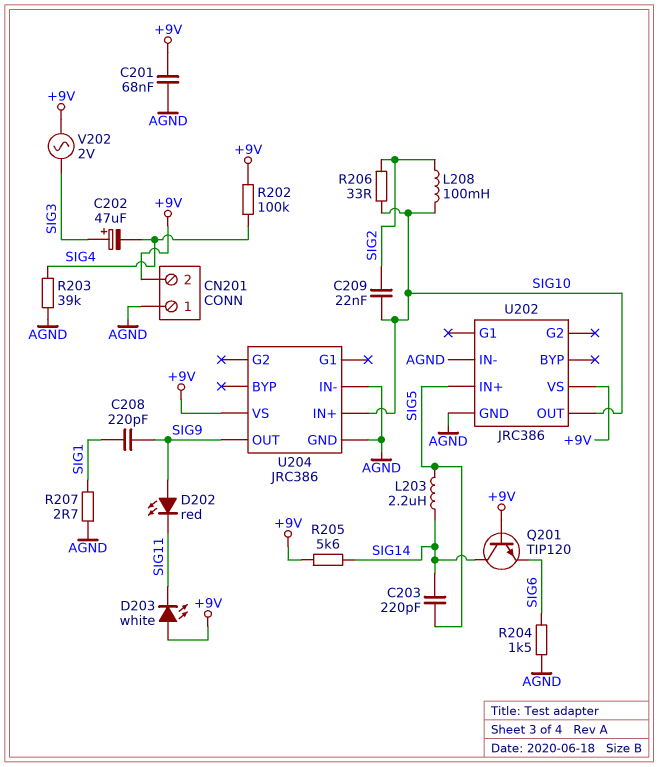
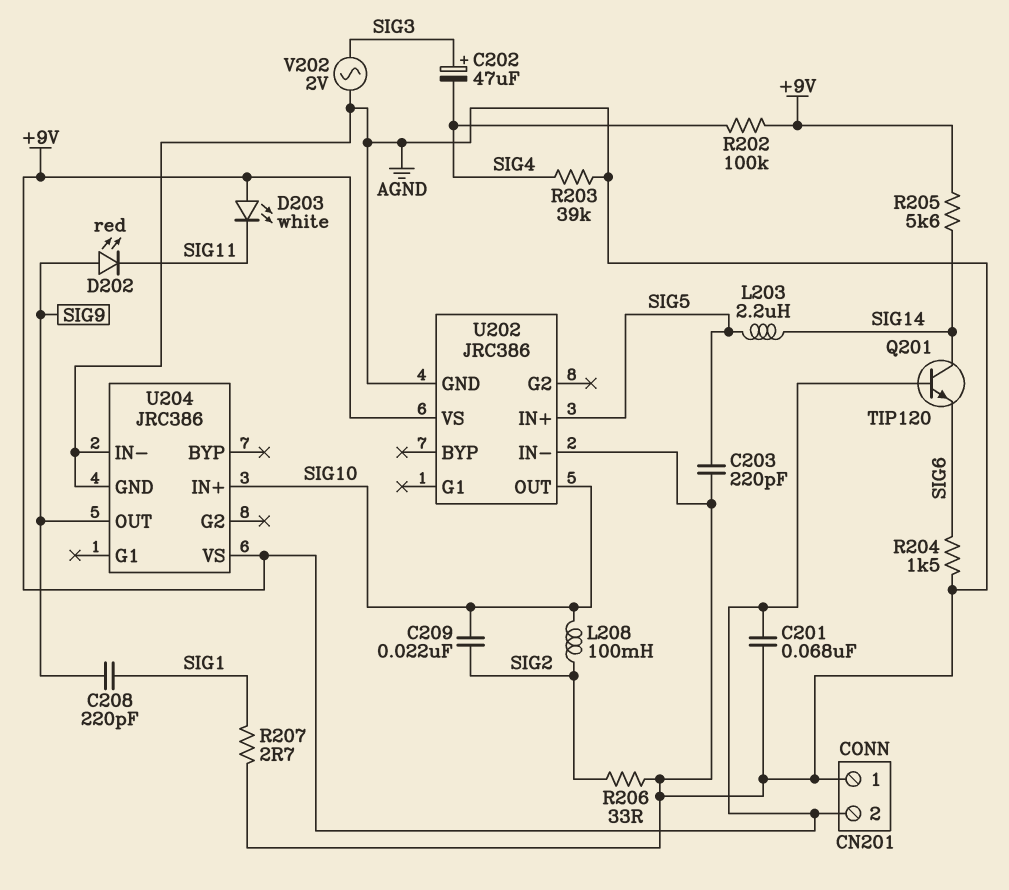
C203: 220pF (SIG5, SIG14) -> 220pF (AGND, SIG5)
R206: 33 (SIG2, SIG10) -> 33 (AGND, SIG2)
V202: AC 2V (+9V, SIG3) -> AC 2V (AGND, SIG3)

